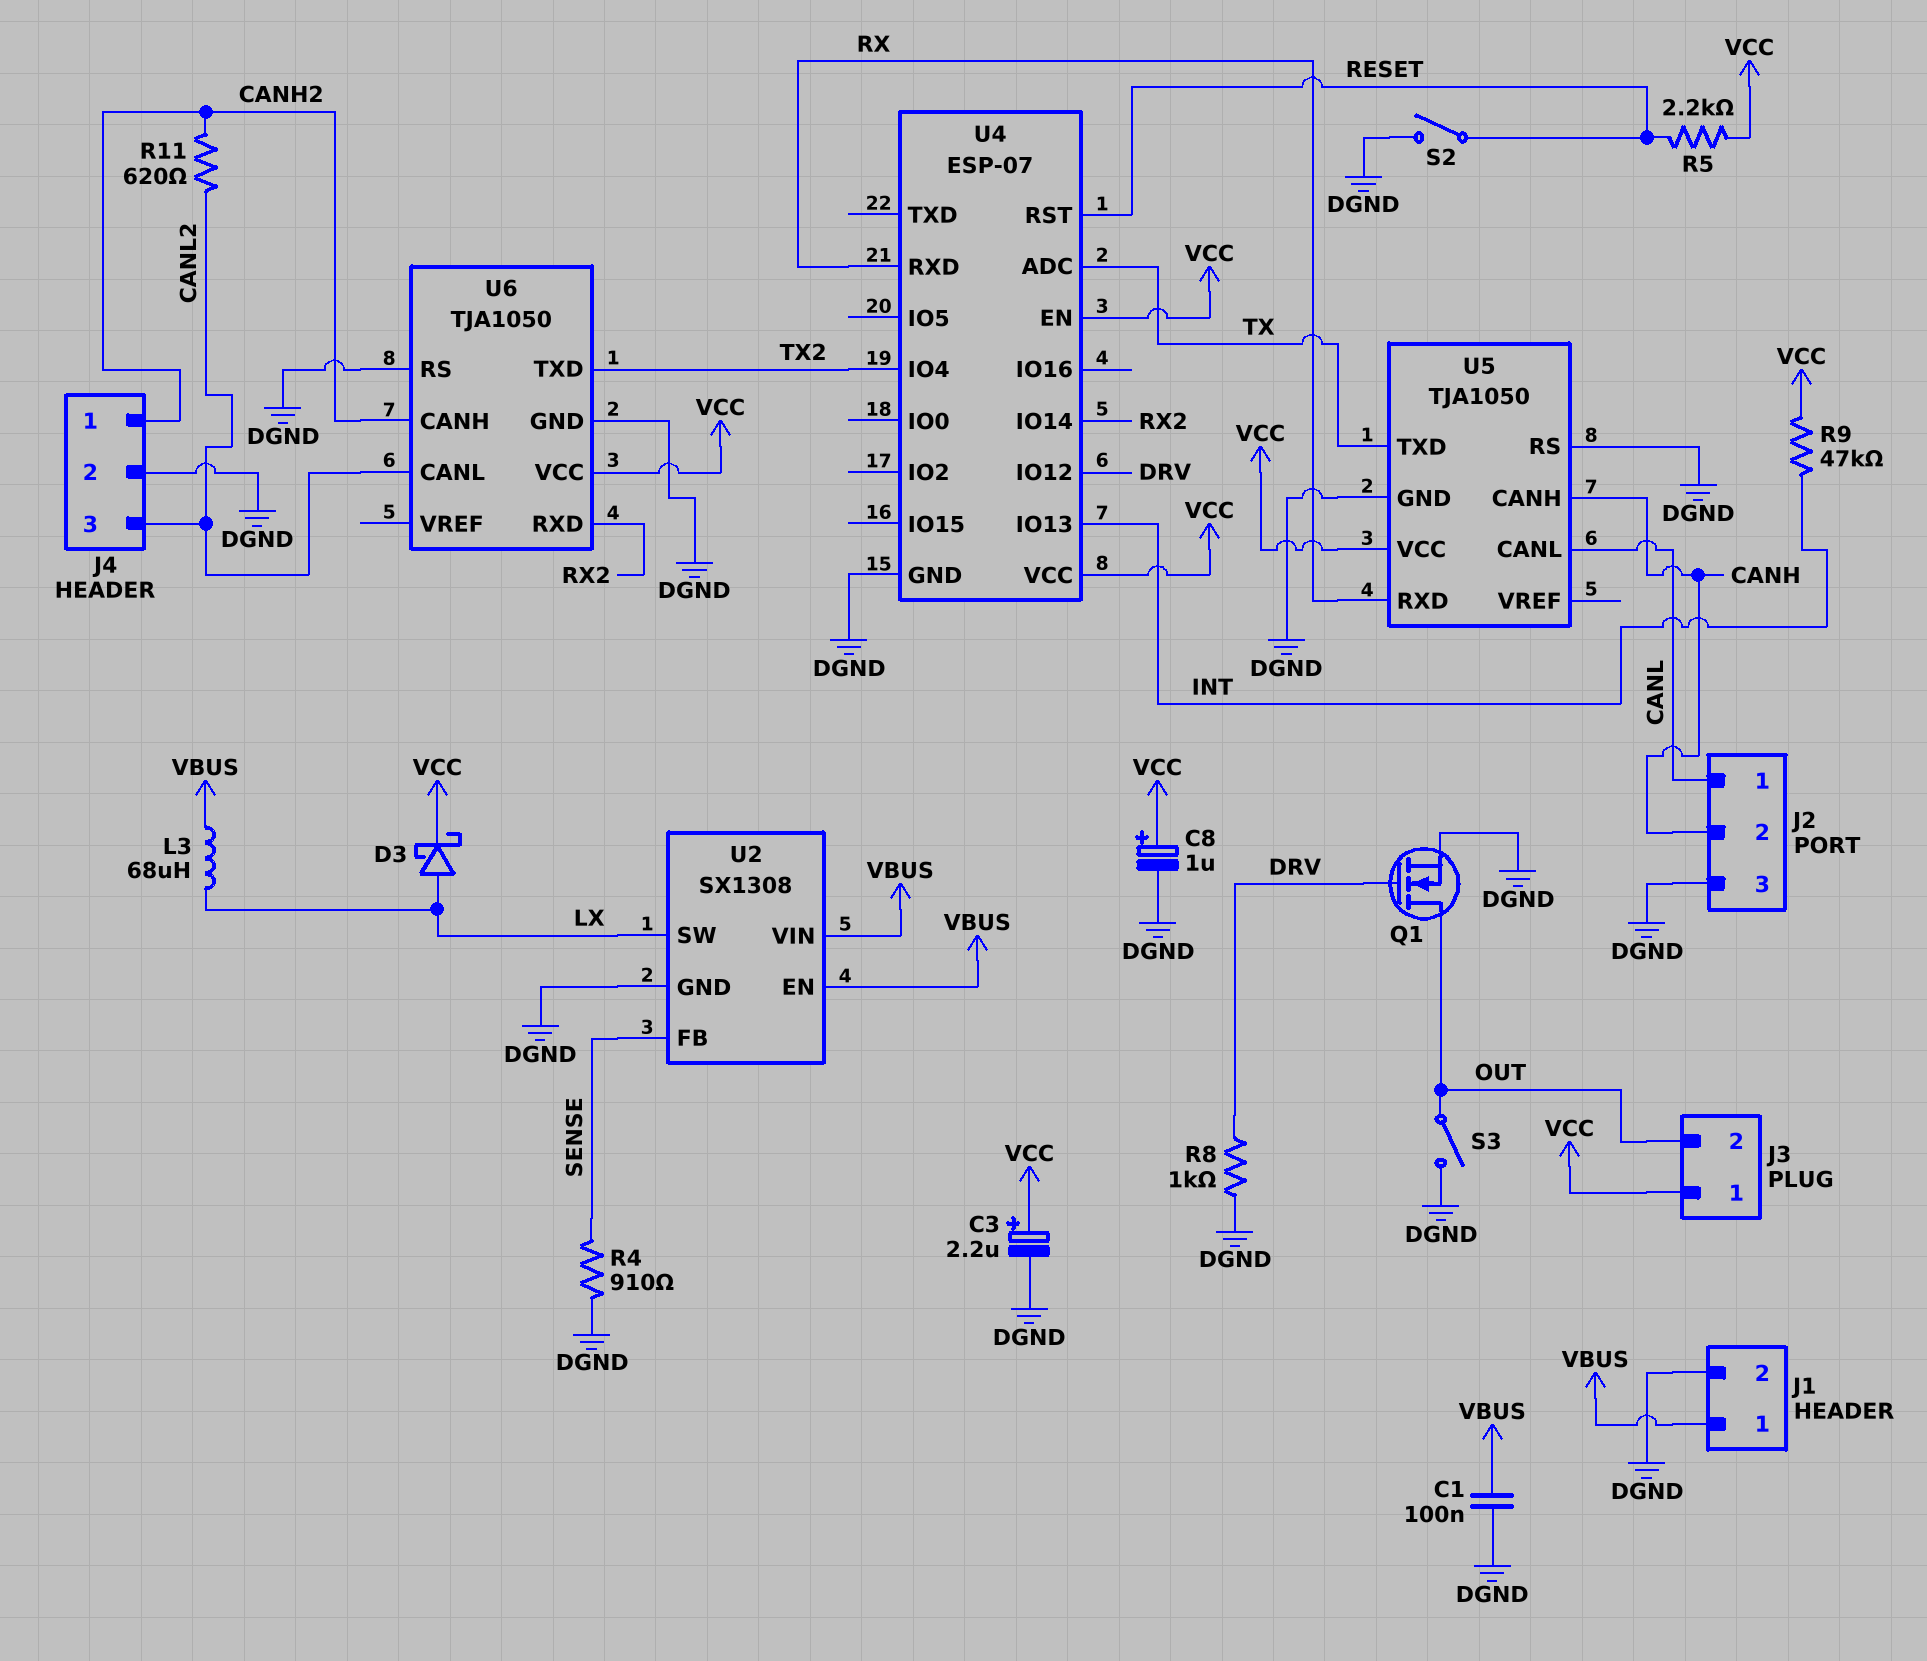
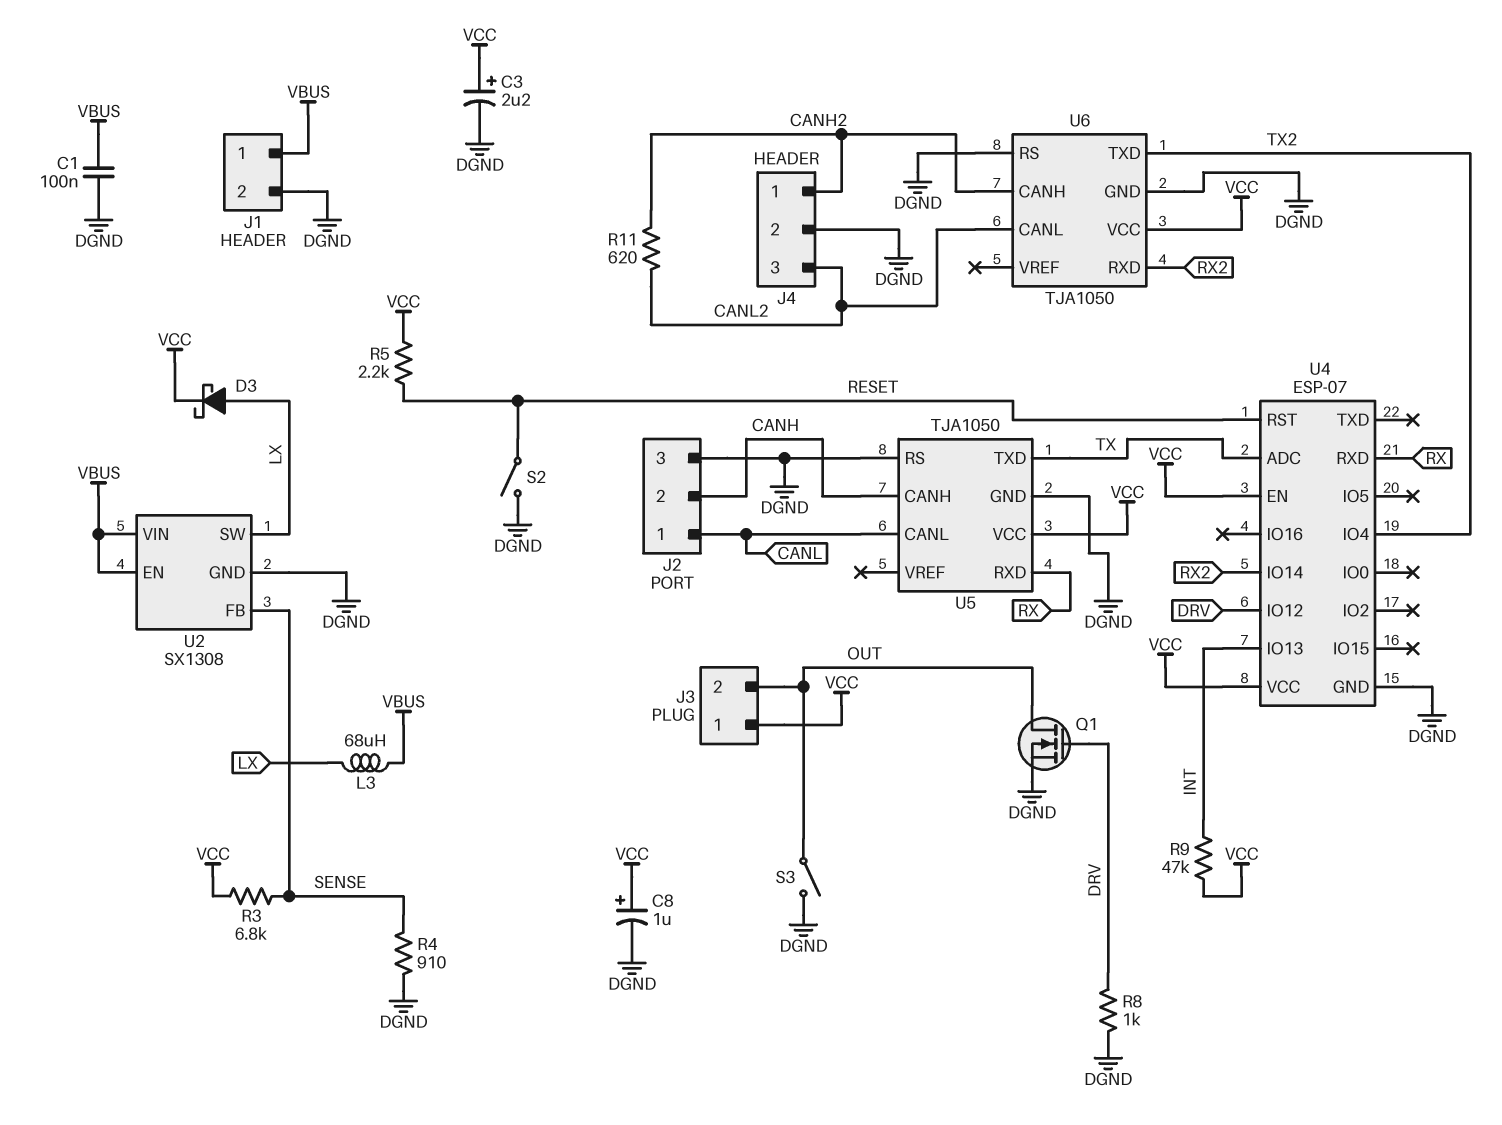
R3: none -> 6.8k (SENSE, VCC)

